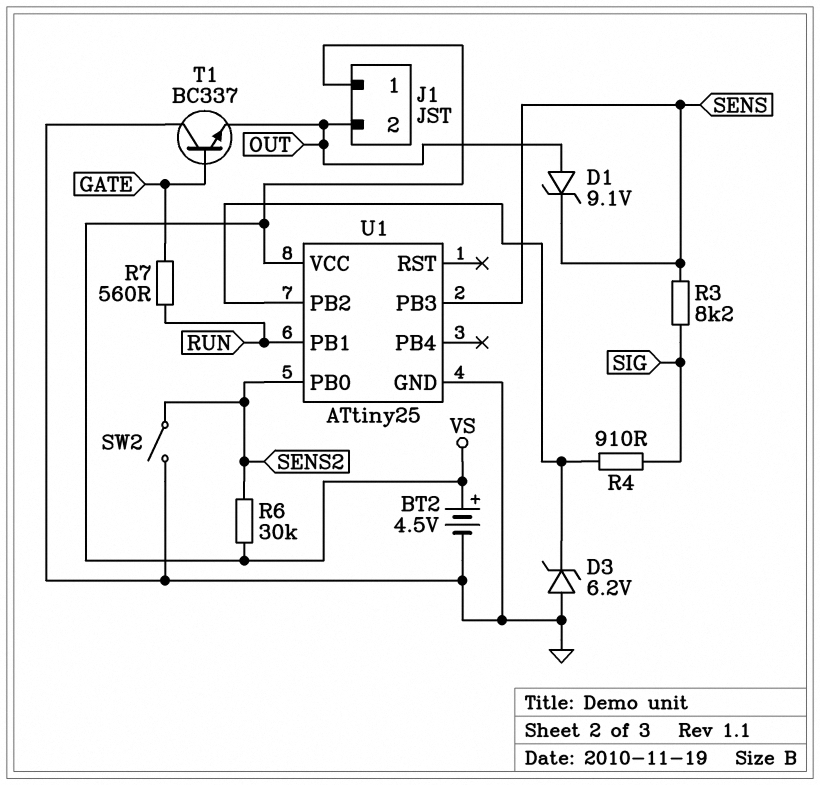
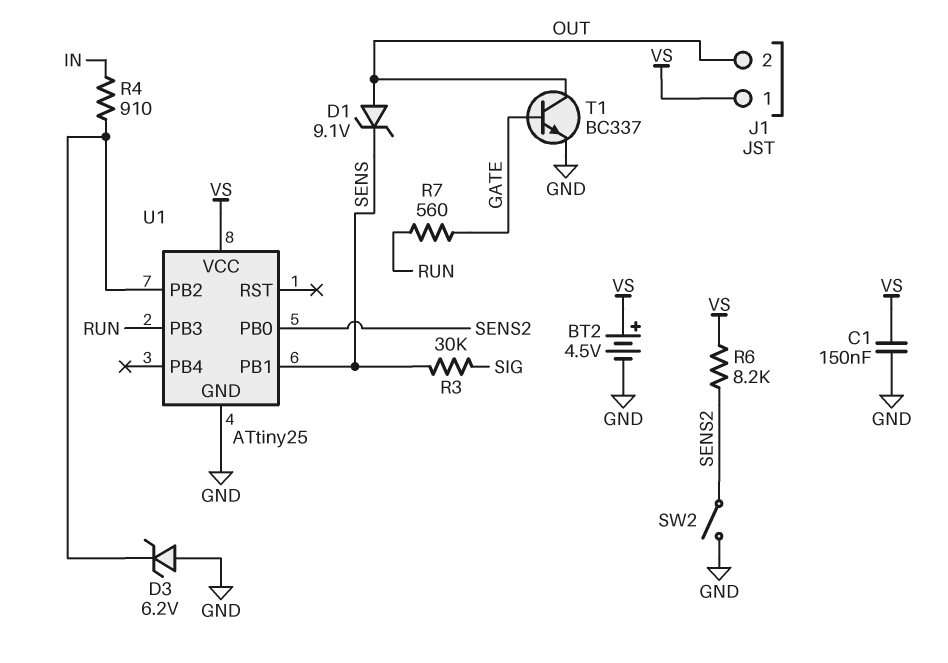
C1: none -> 150nF (GND, VS)
R3: 8.2k (SENS, SIG) -> 30k (SENS, SIG)
R4: 910 (SIG, U1/PB2) -> 910 (IN, U1/PB2)
R6: 30k (SENS2, VS) -> 8.2k (SENS2, VS)
T1: NPN BC337 (B GATE, C GND, E OUT) -> NPN BC337 (B GATE, C OUT, E GND)
U1 pin PB1: RUN -> SENS
U1 pin PB3: SENS -> RUN

